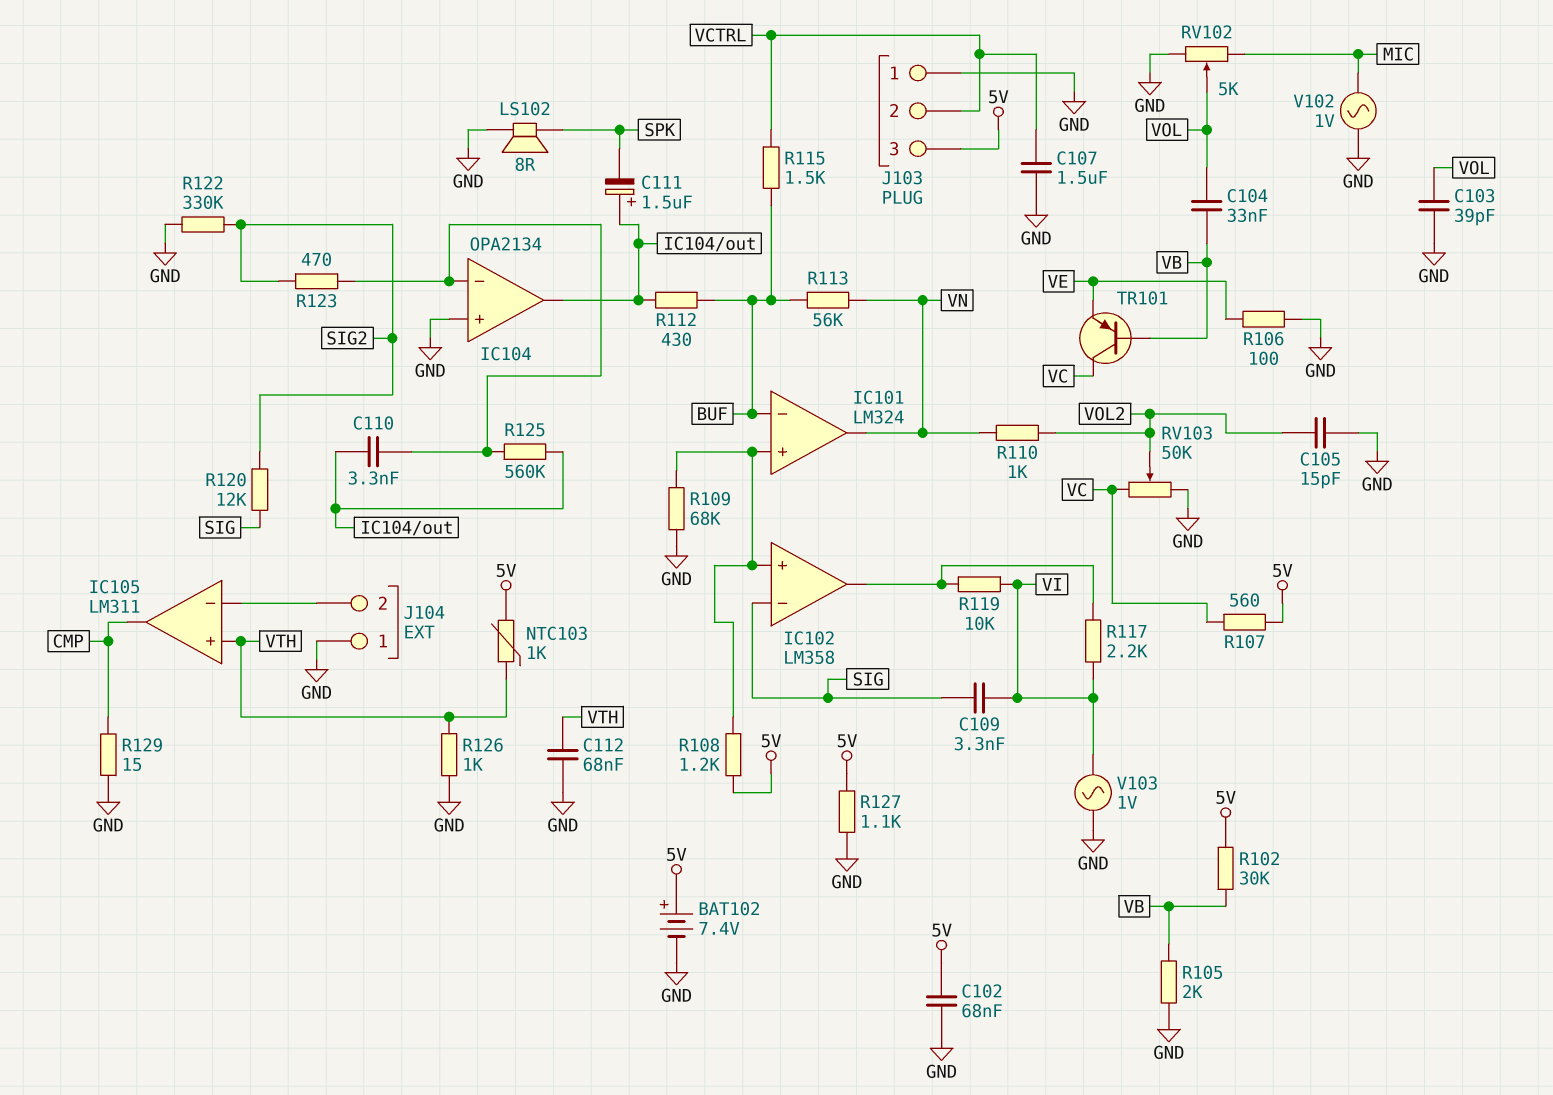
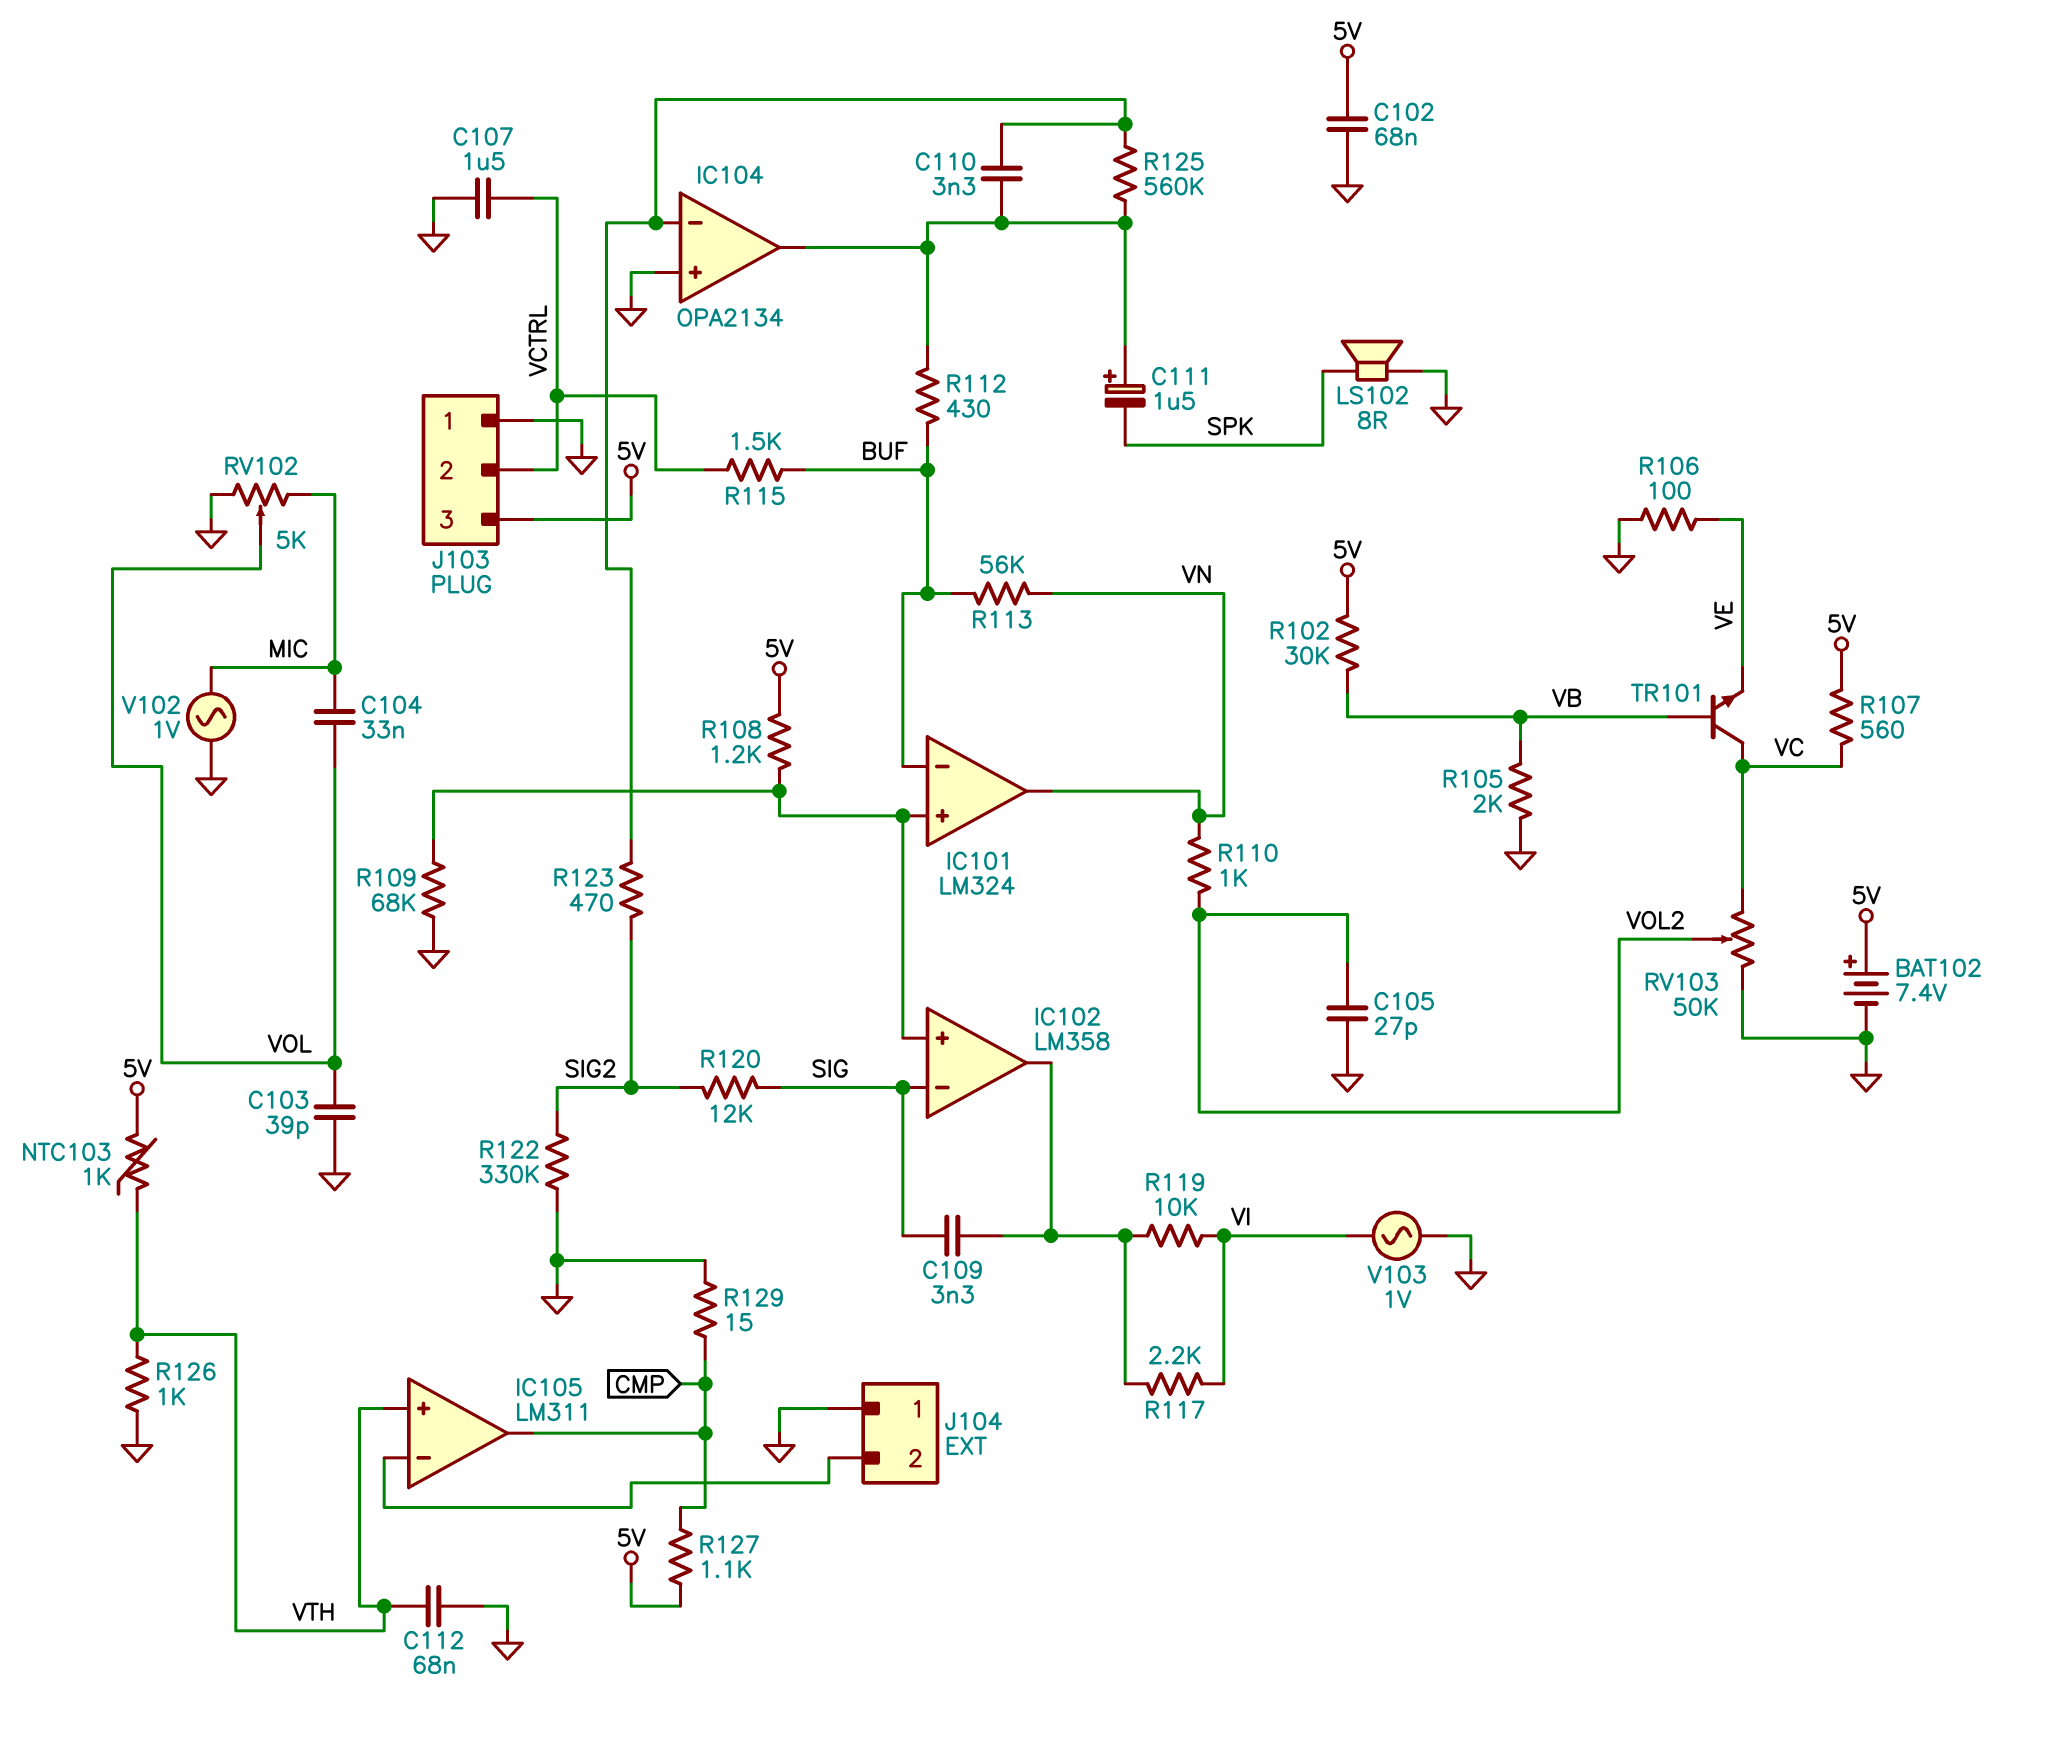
C104: 33nF (VB, VOL) -> 33nF (MIC, VOL)
C105: 15pF (GND, VOL2) -> 27pF (GND, VOL2)
C109: 3.3nF (SIG, VI) -> 3.3nF (IC102/out, SIG)
R127: 1.1k (5V, GND) -> 1.1k (5V, CMP)
TR101: PNP (B VB, C VC, E VE) -> NPN (B VB, C VC, E VE)

